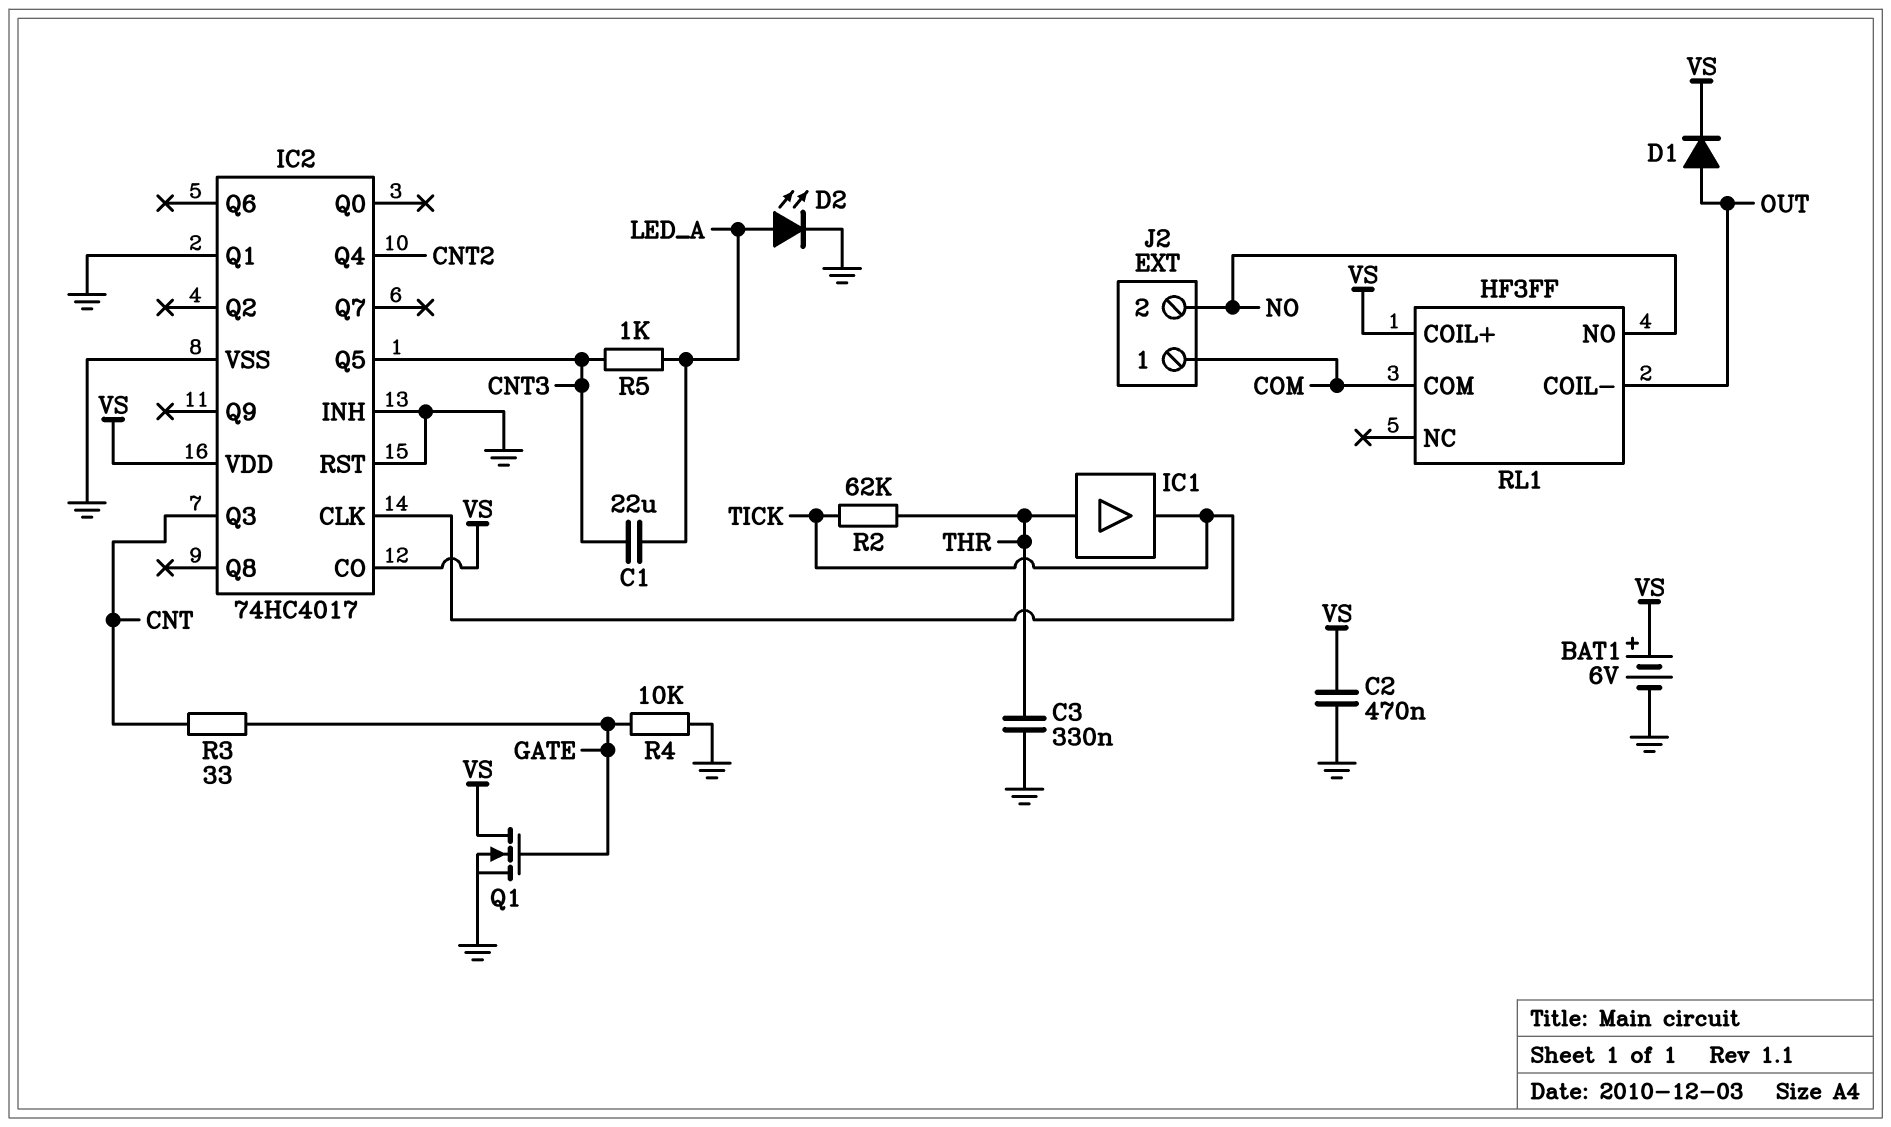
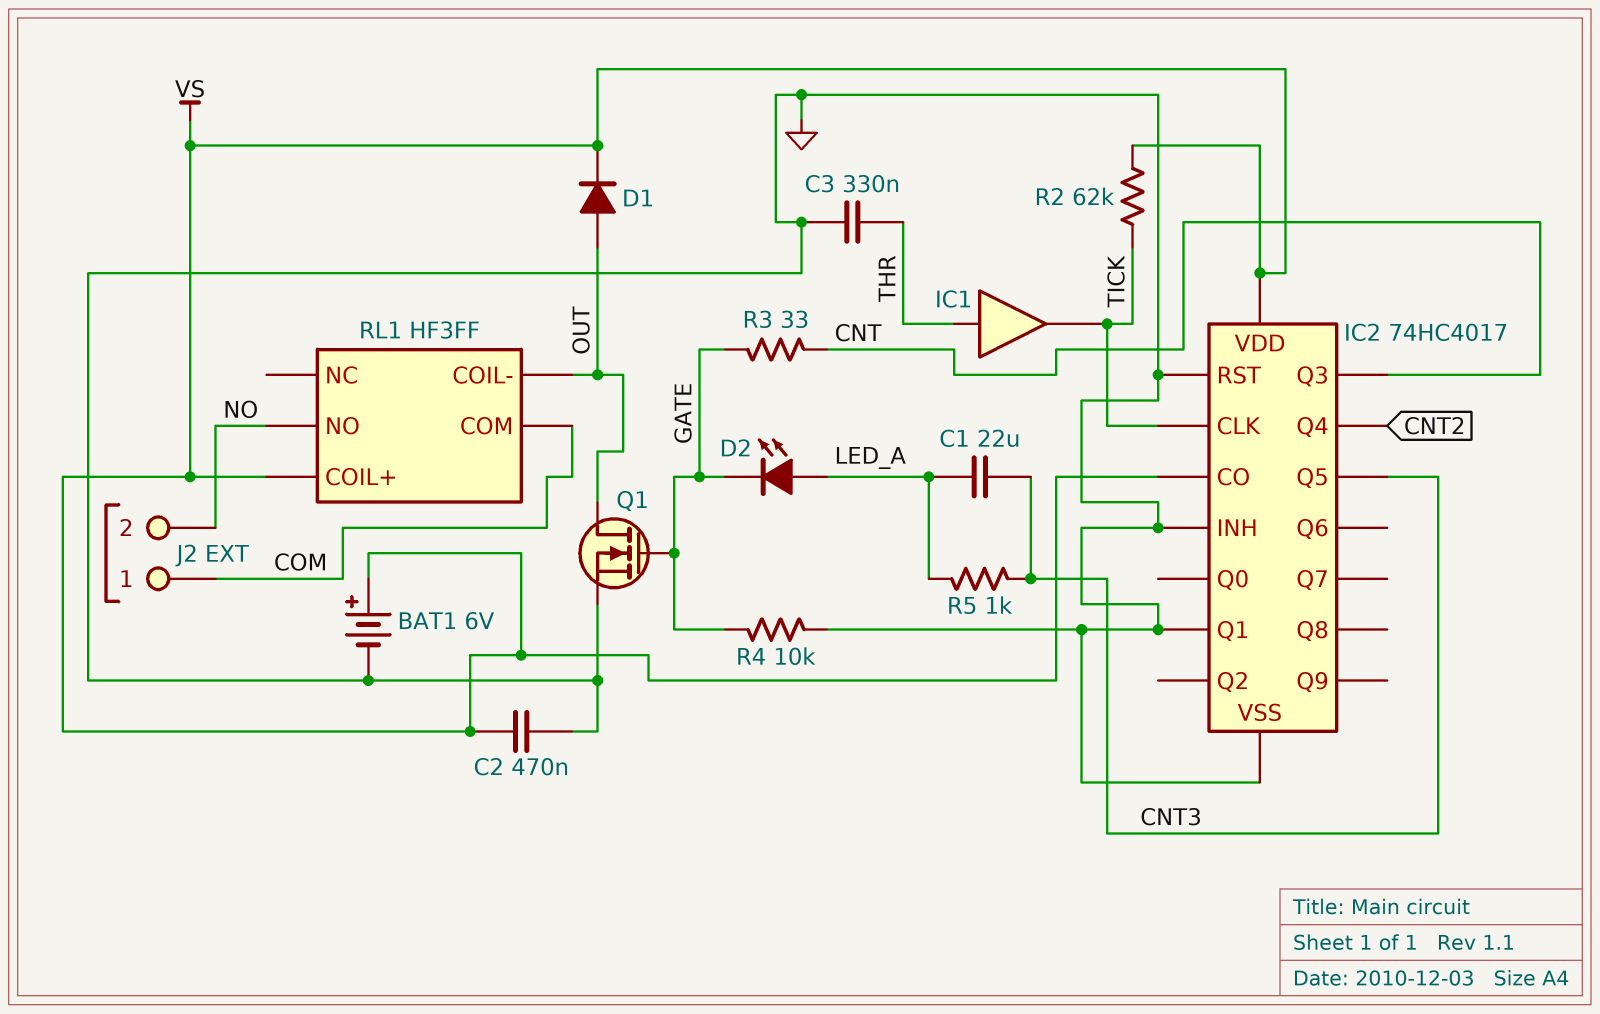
D2: LED (A LED_A, K GND) -> LED (A LED_A, K GATE)
Q1: NMOS (G GATE, D VS, S GND) -> NMOS (G GATE, D OUT, S GND)
R2: 62k (THR, TICK) -> 62k (TICK, VS)

